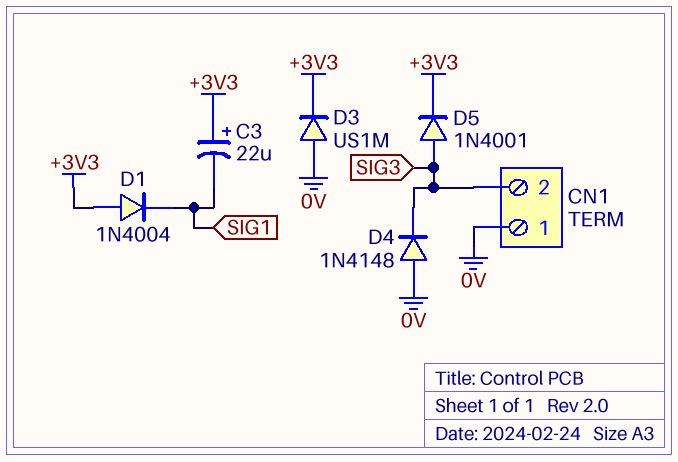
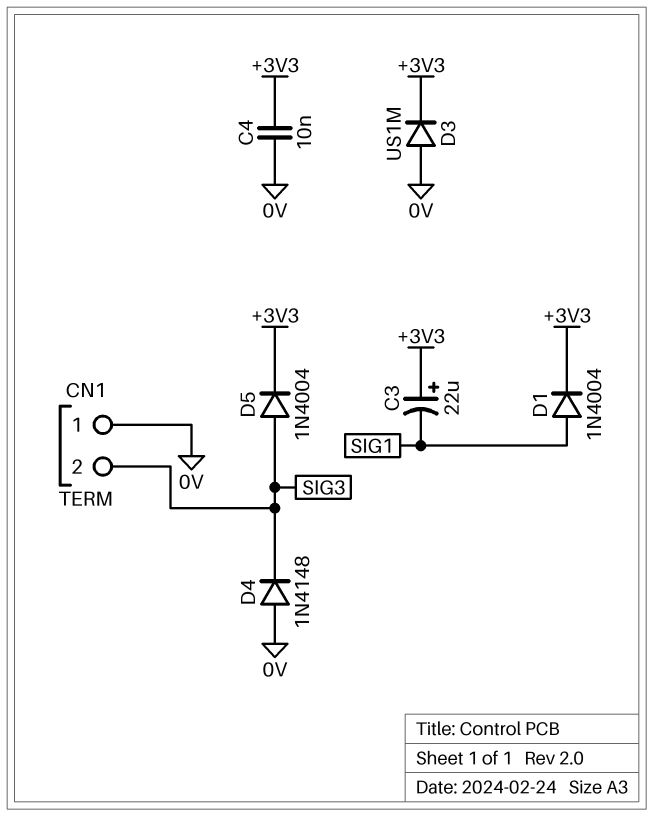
C4: none -> 10nF (+3V3, 0V)
D1: diode 1N4004 (A +3V3, K SIG1) -> diode 1N4004 (A SIG1, K +3V3)
D5: diode 1N4001 (A SIG3, K +3V3) -> diode 1N4004 (A SIG3, K +3V3)

